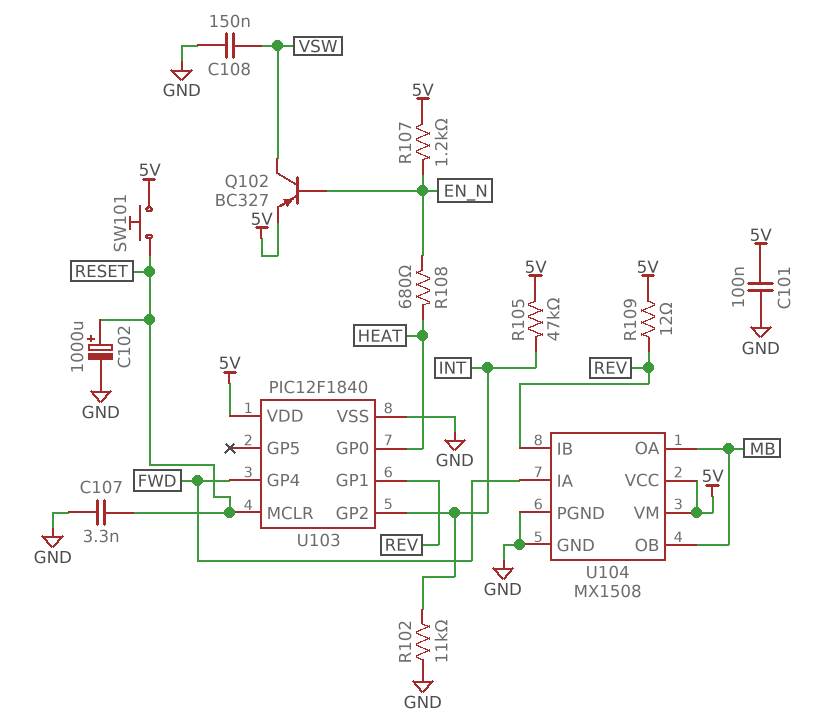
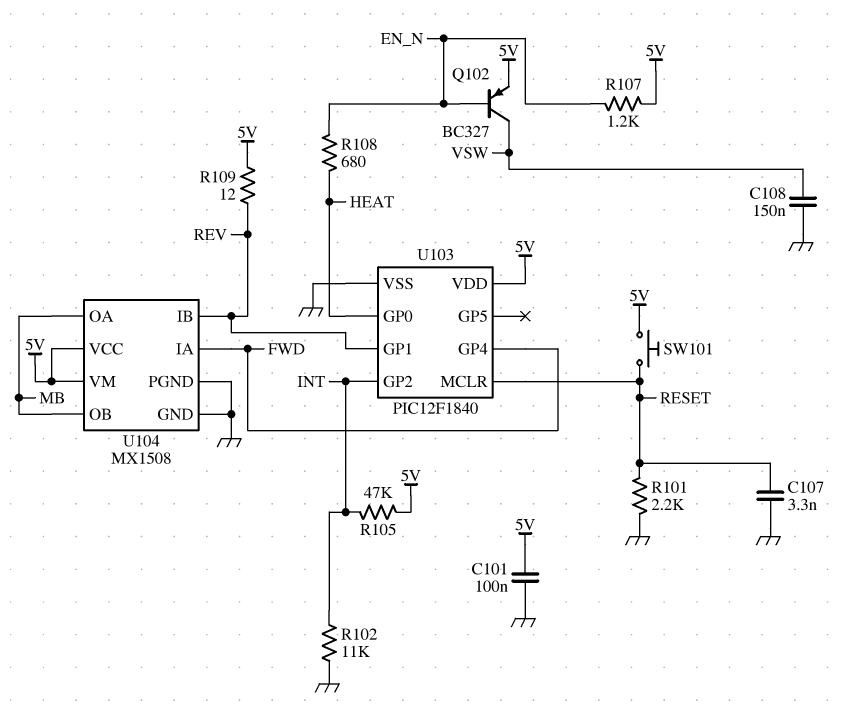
C102: 1000uF (plus RESET, minus GND) -> none
R101: none -> 2.2k (GND, RESET)

